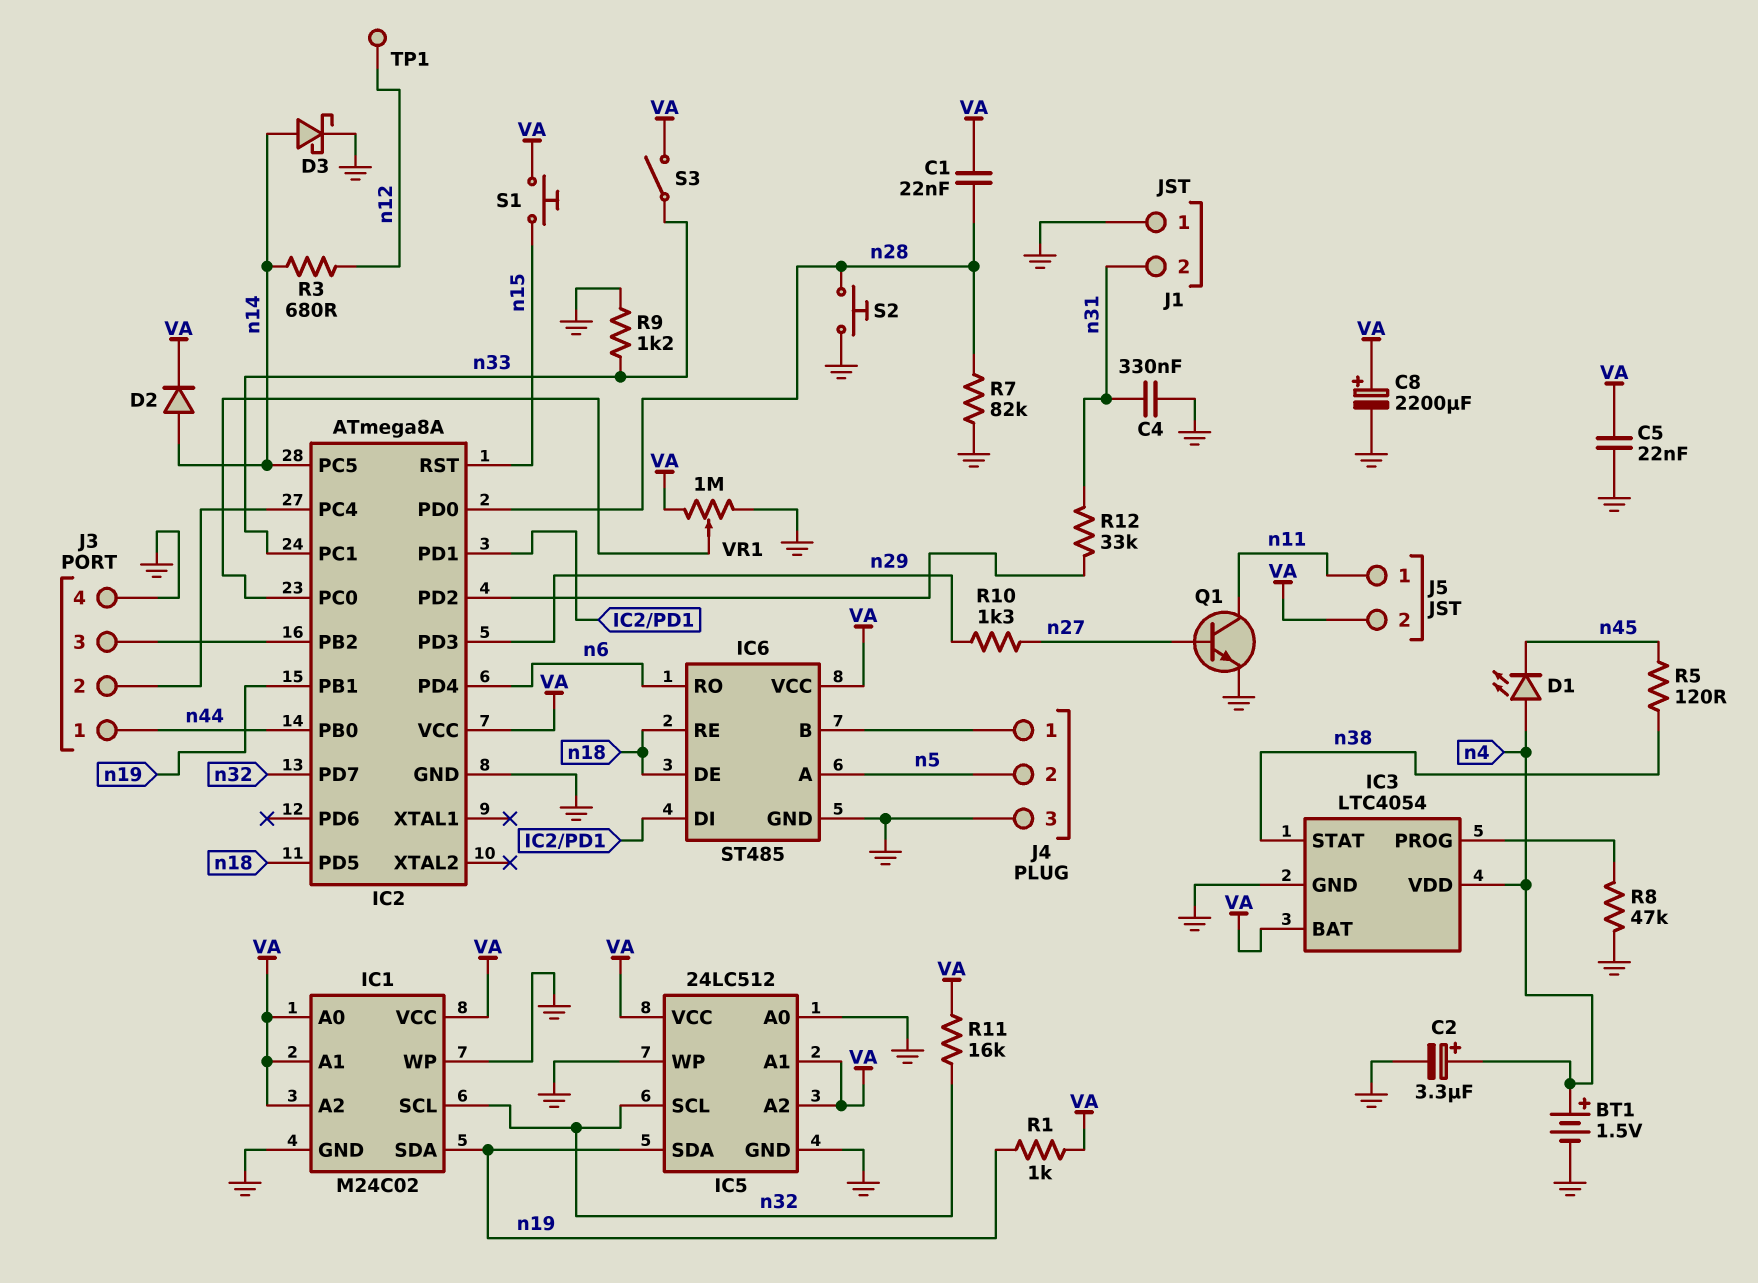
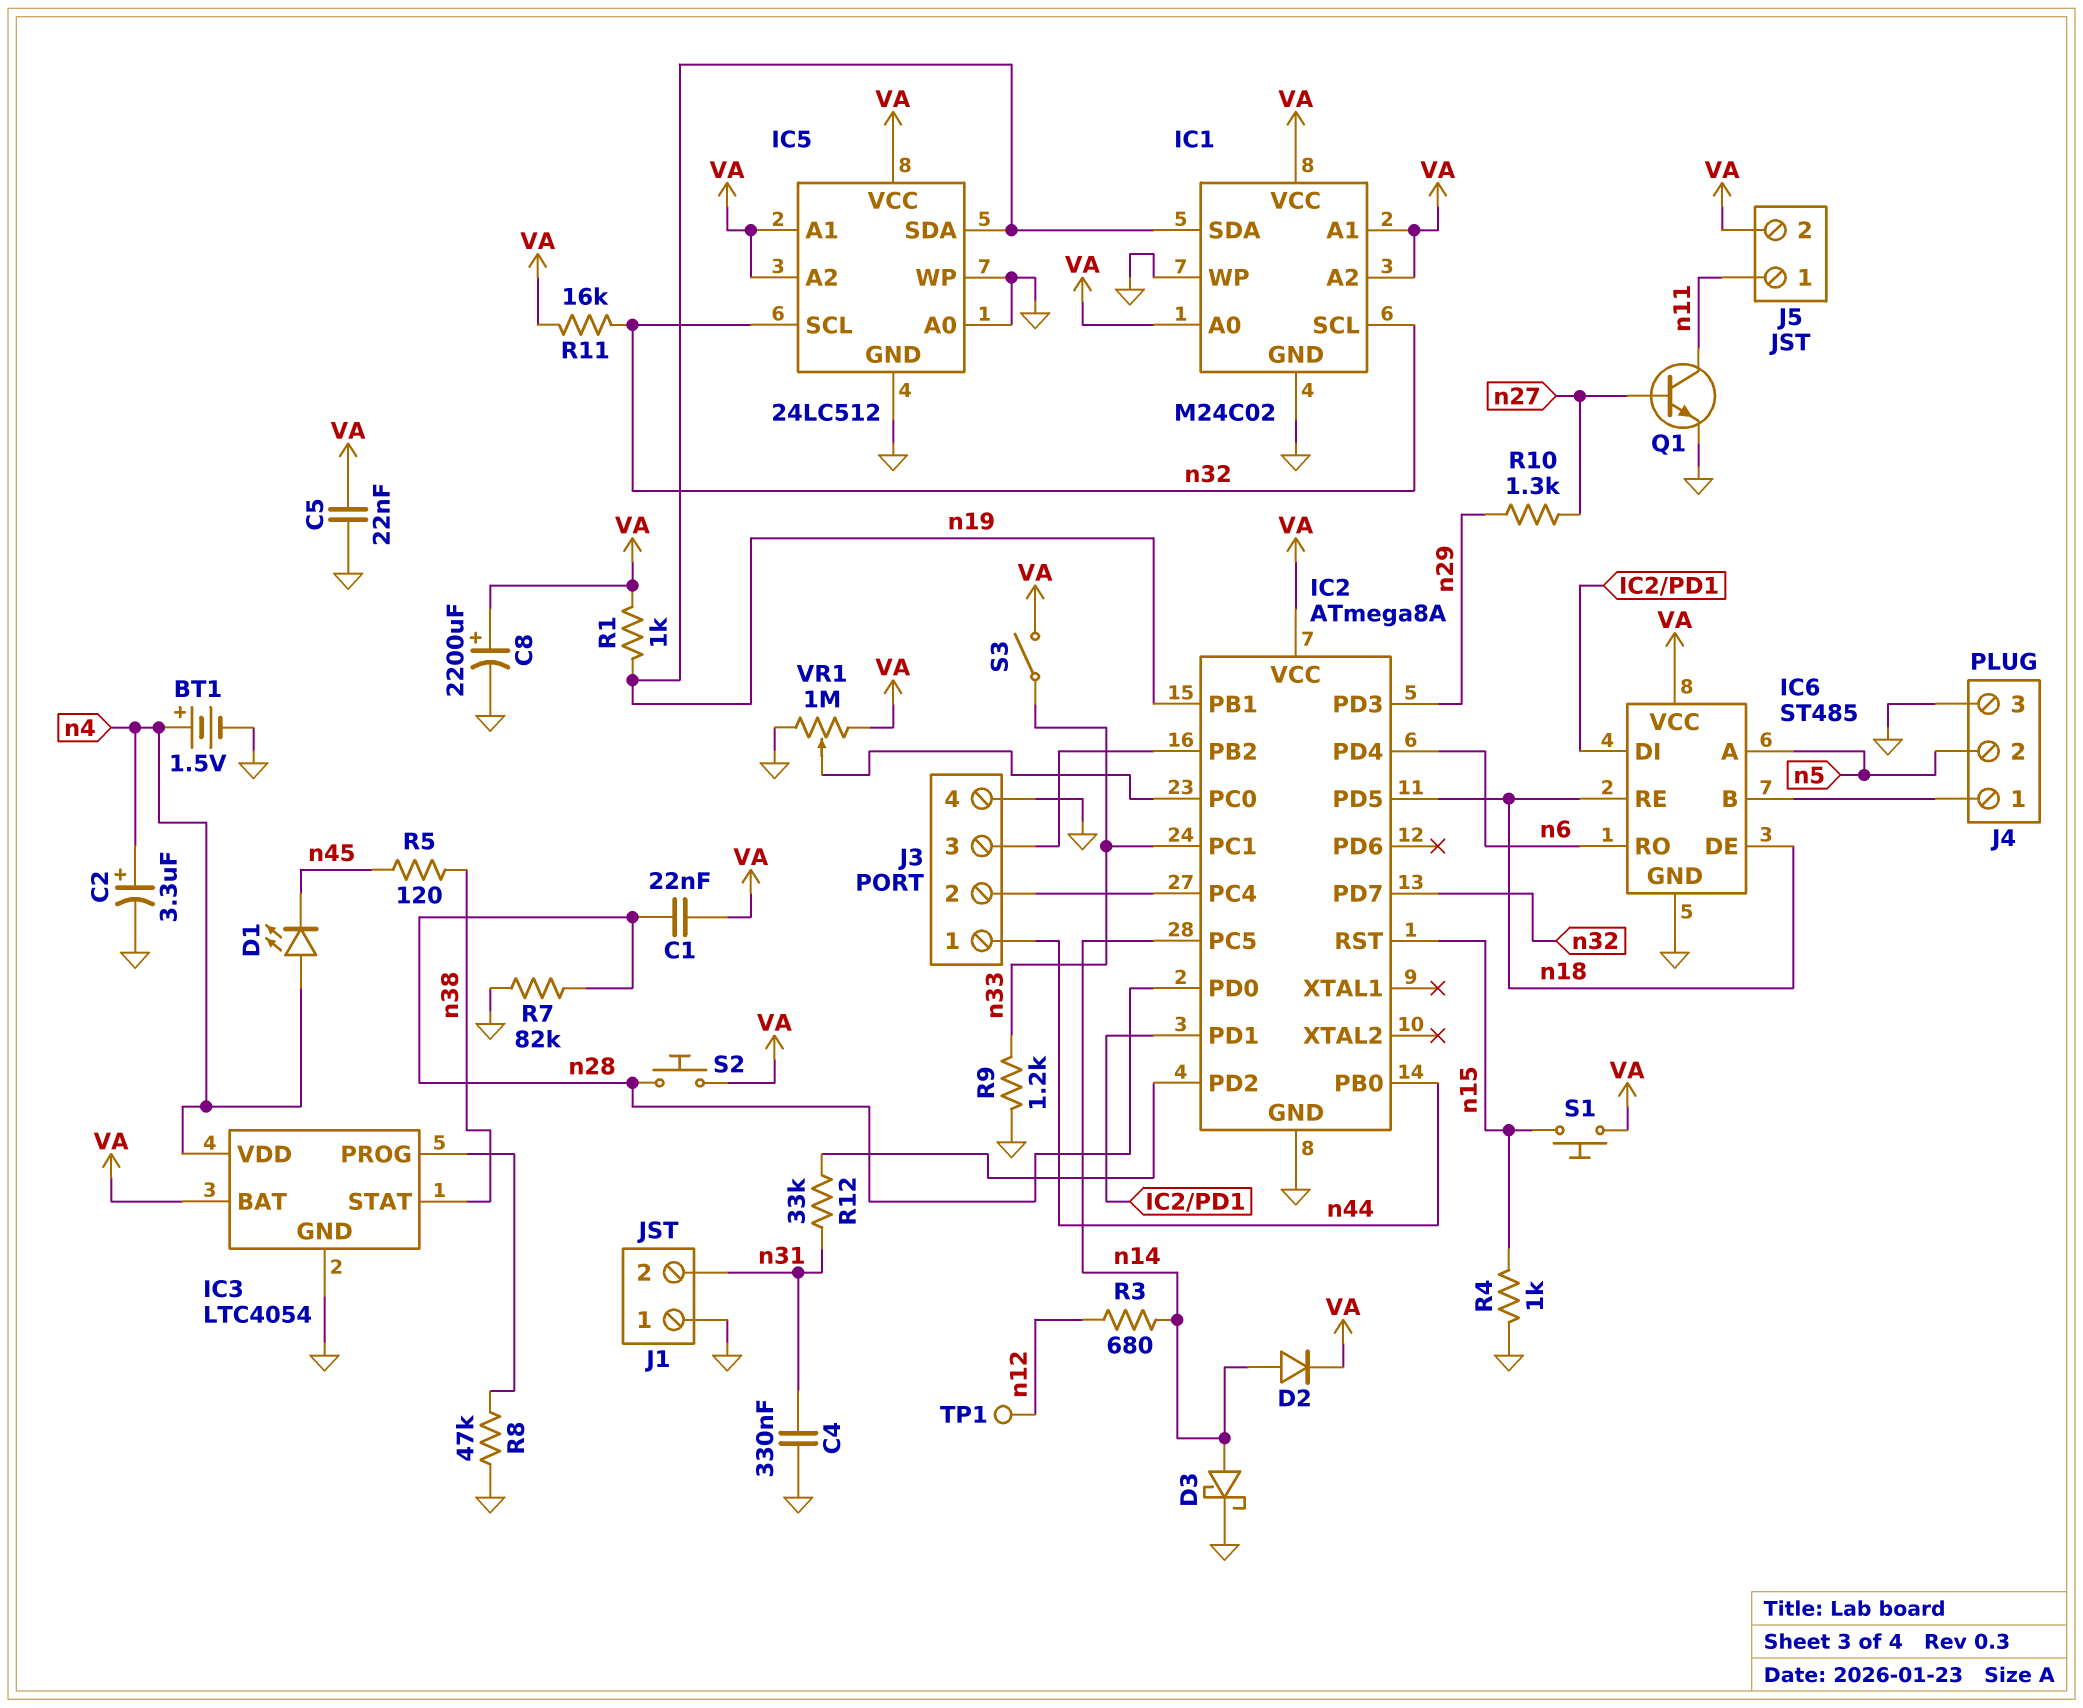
R4: none -> 1k (GND, n15)
S2: button (GND, n28) -> button (VA, n28)

